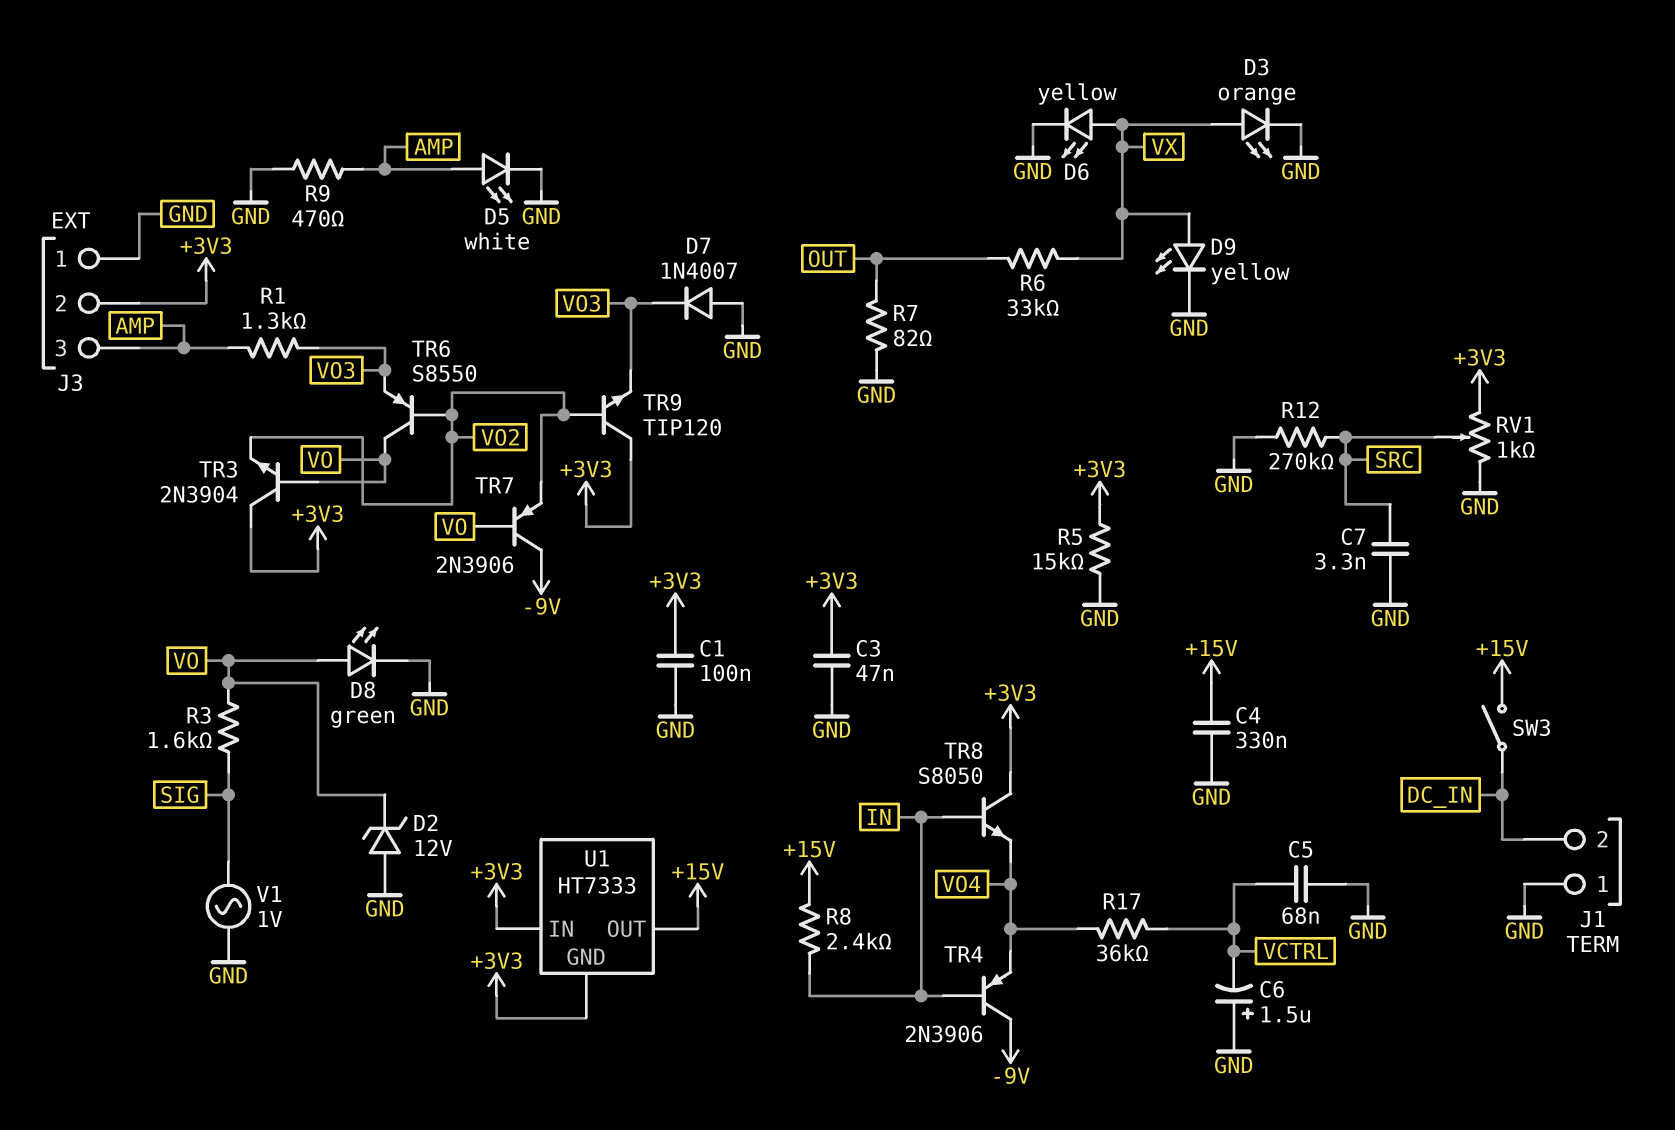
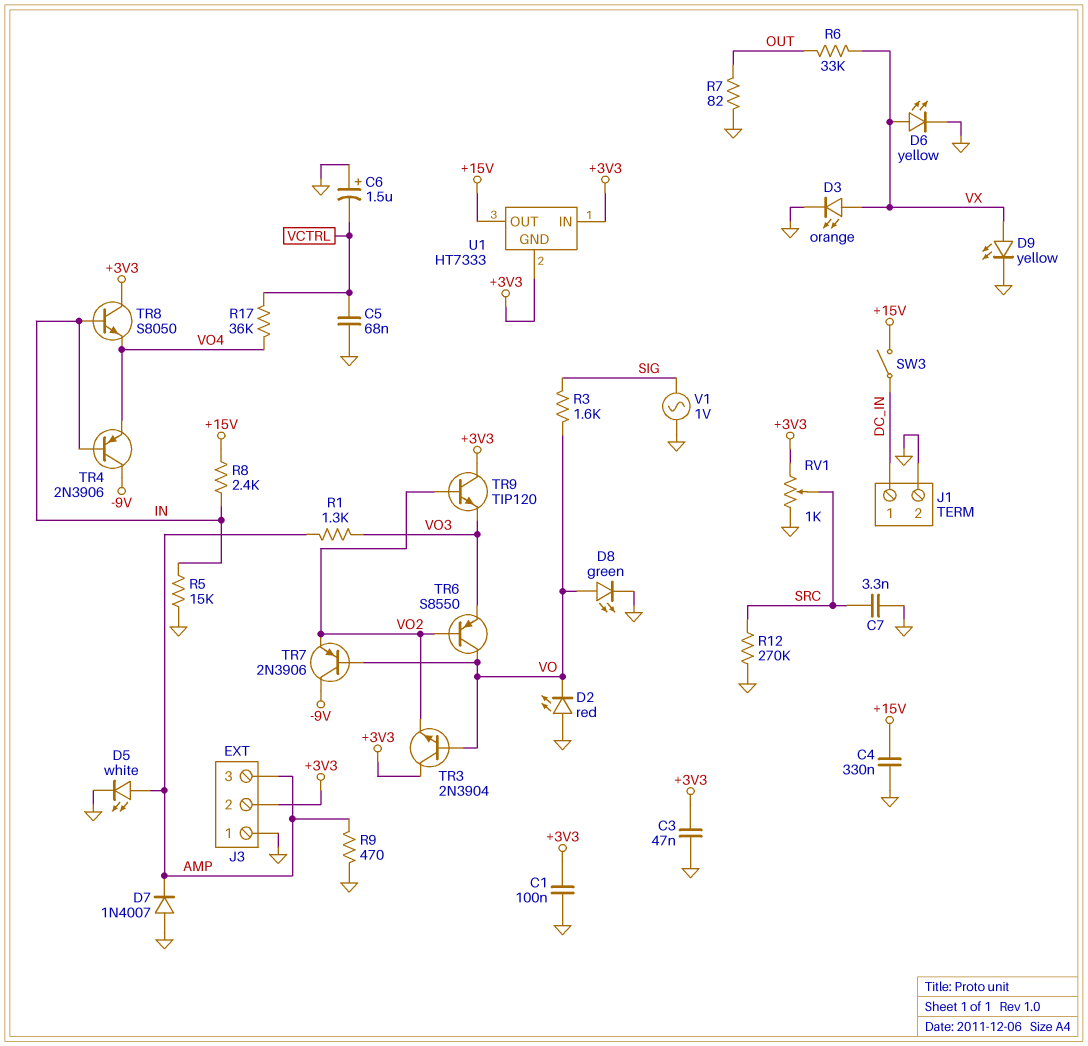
D2: zener 12V (A GND, K VO) -> LED red (A GND, K VO)
D7: diode 1N4007 (A GND, K VO3) -> diode 1N4007 (A GND, K AMP)
J1 pin 1: GND -> DC_IN
J1 pin 2: DC_IN -> GND
R5: 15k (+3V3, GND) -> 15k (GND, IN)

